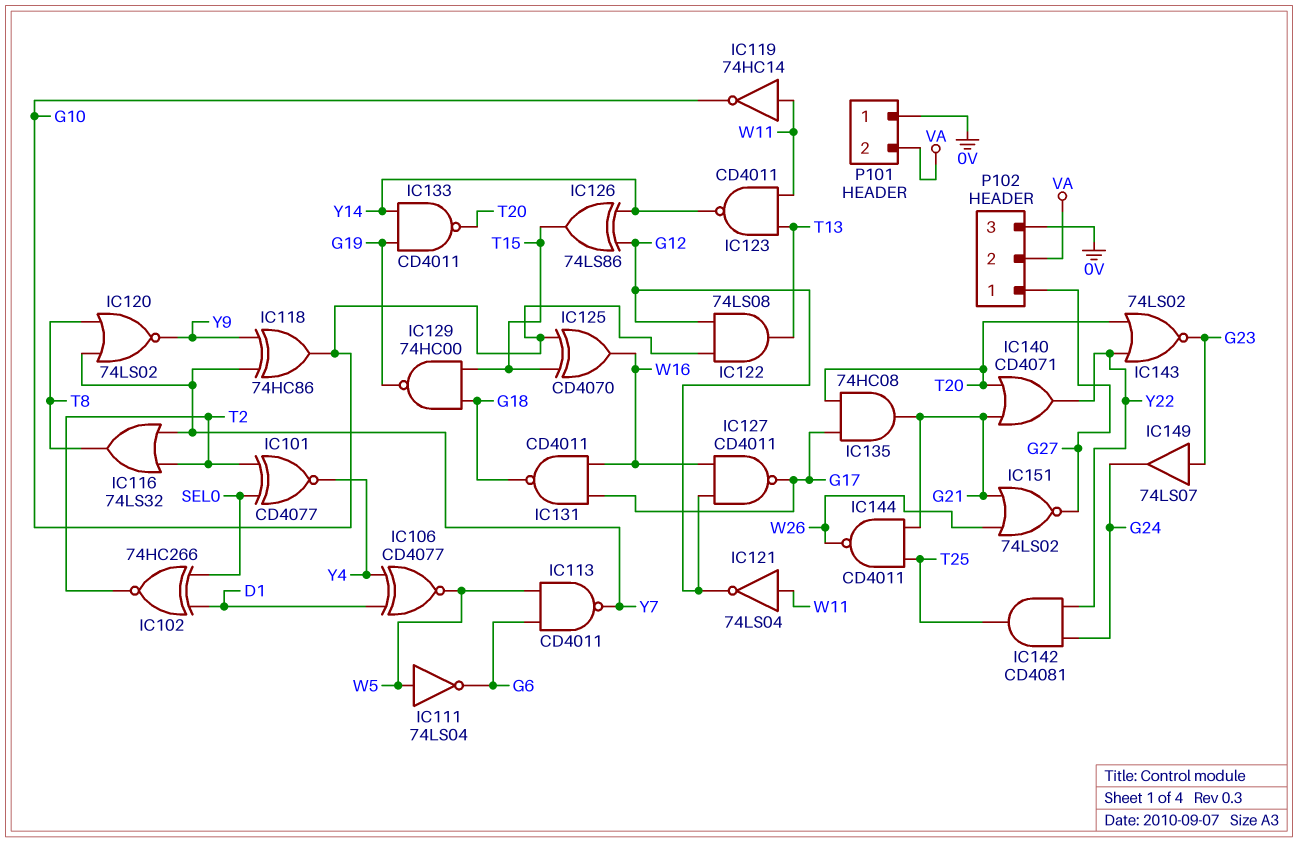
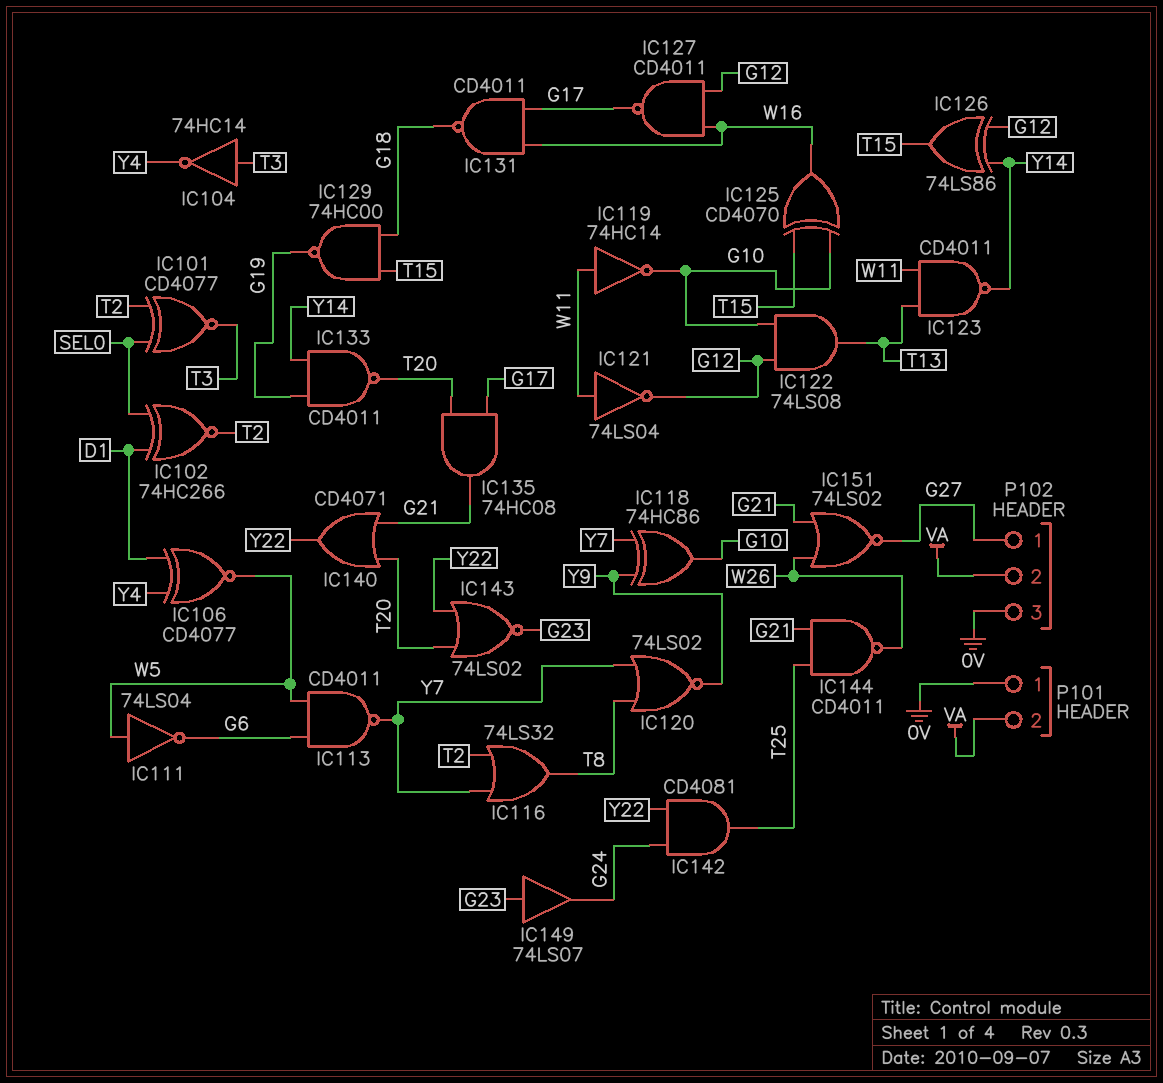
IC101: XNOR CD4077 (in SEL0, in T2, out Y4) -> XNOR CD4077 (in SEL0, in T2, out T3)
IC104: none -> NOT 74HC14 (in T3, out Y4)

